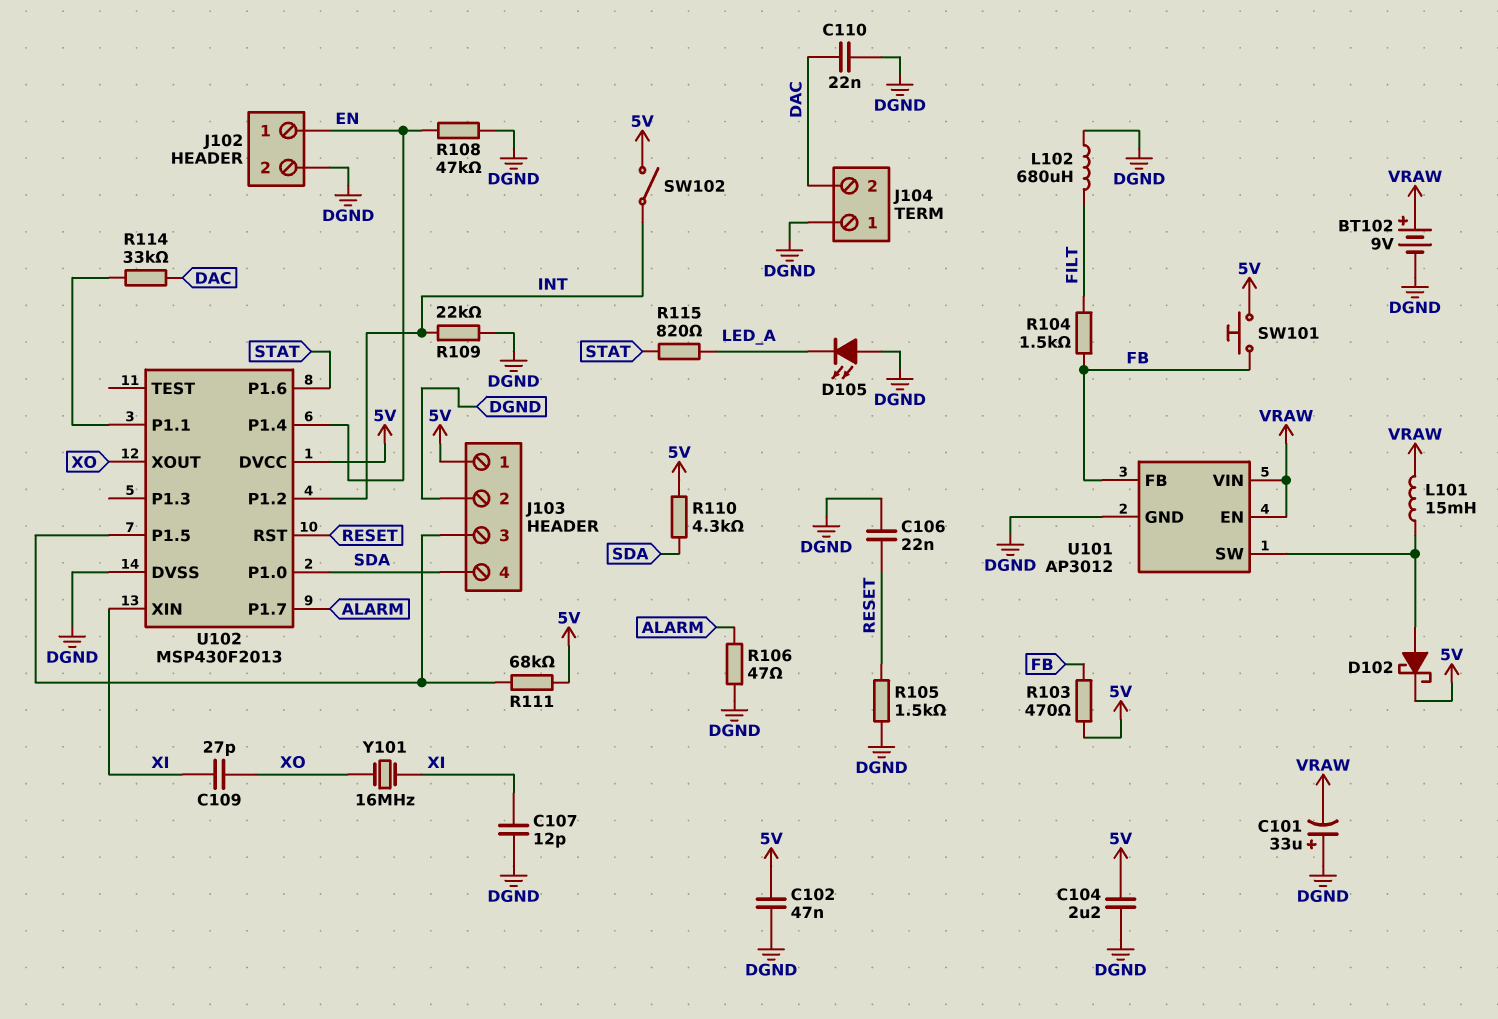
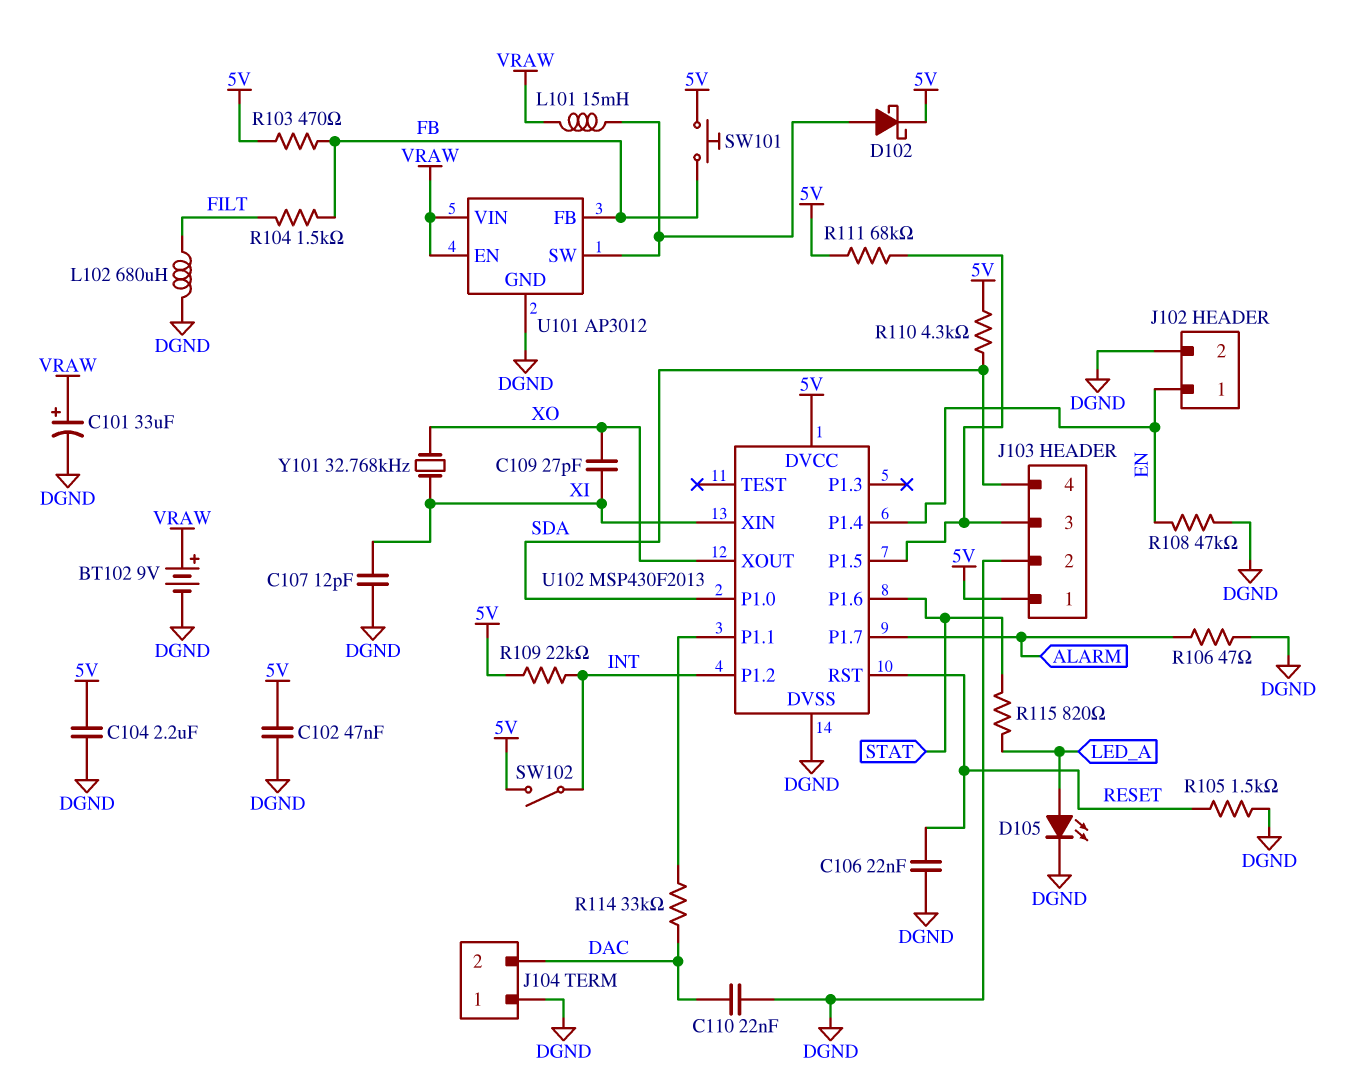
C101: 33uF (plus DGND, minus VRAW) -> 33uF (plus VRAW, minus DGND)
D105: LED (A DGND, K LED_A) -> LED (A LED_A, K DGND)
R109: 22k (DGND, INT) -> 22k (5V, INT)
Y101: 16MHz (XI, XO) -> 32.768kHz (XI, XO)

